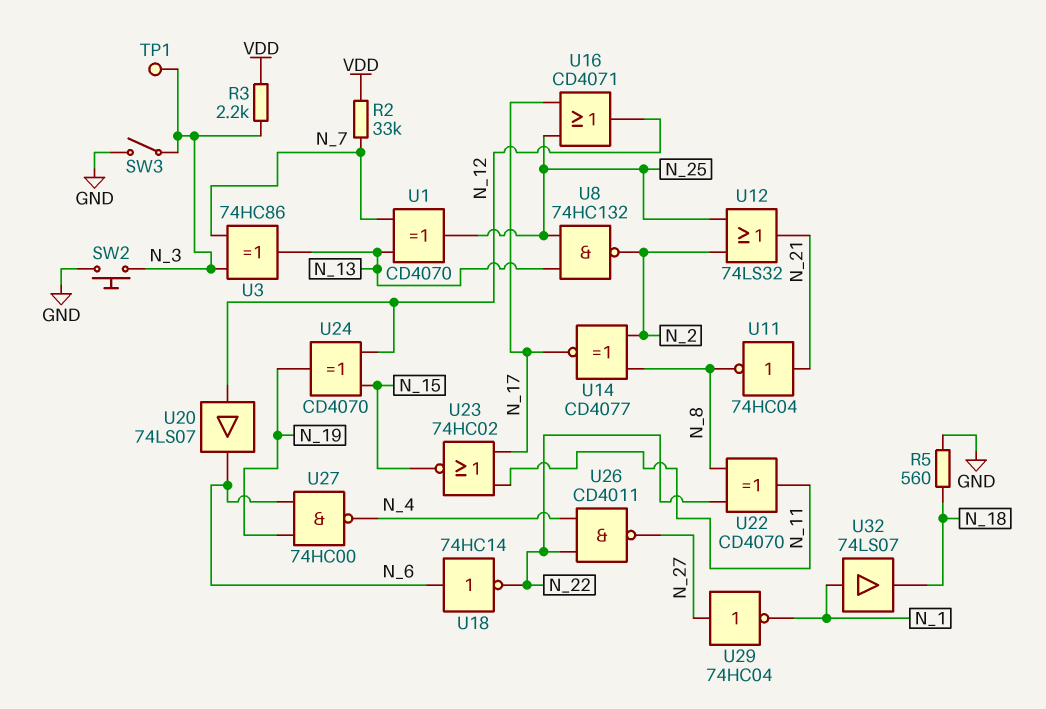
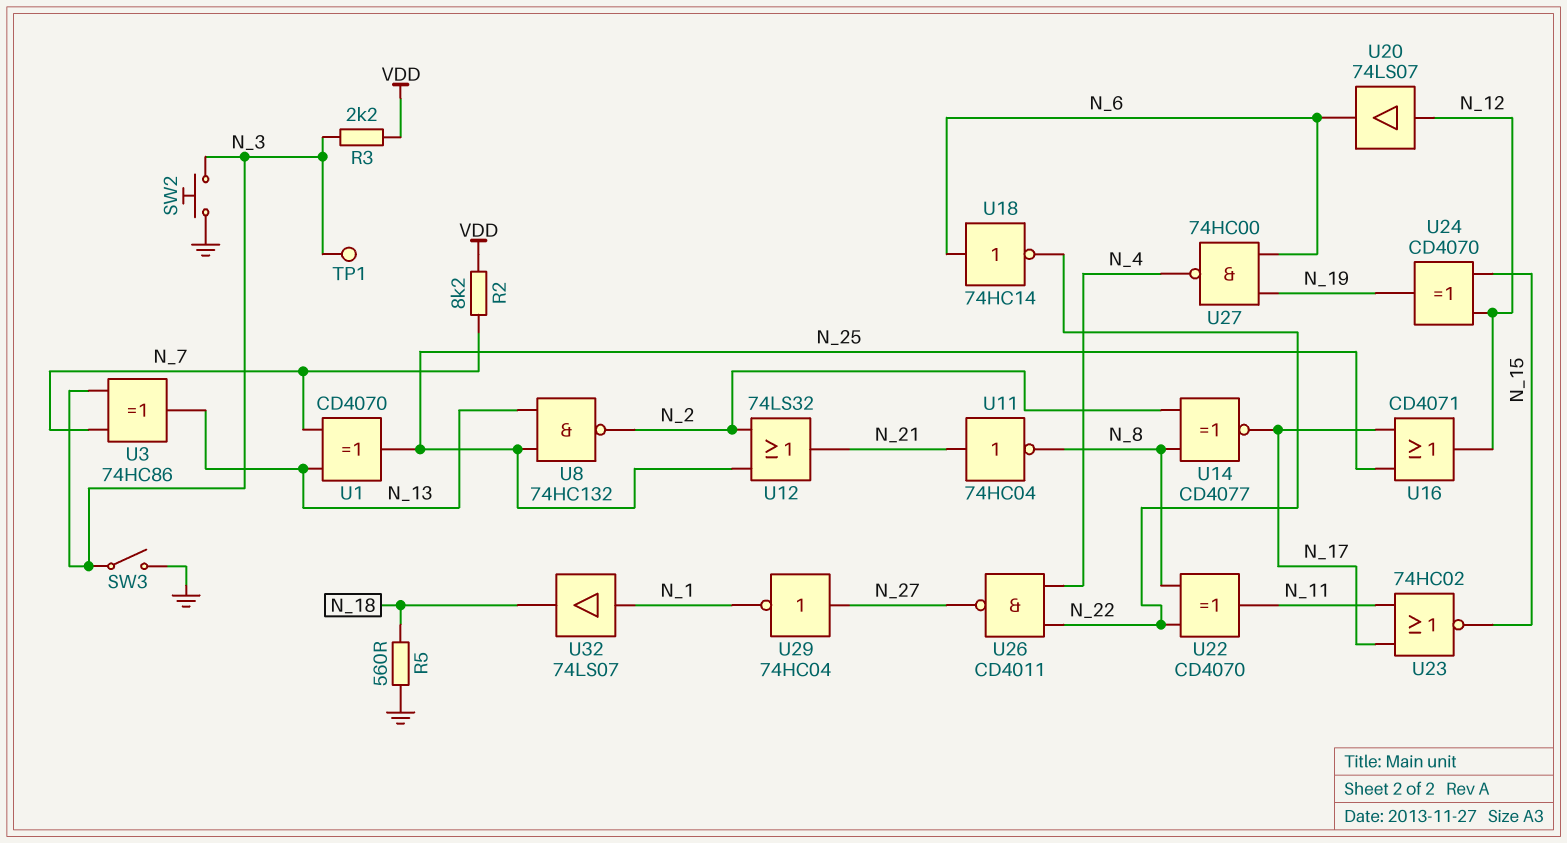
R2: 33k (N_7, VDD) -> 8.2k (N_7, VDD)

